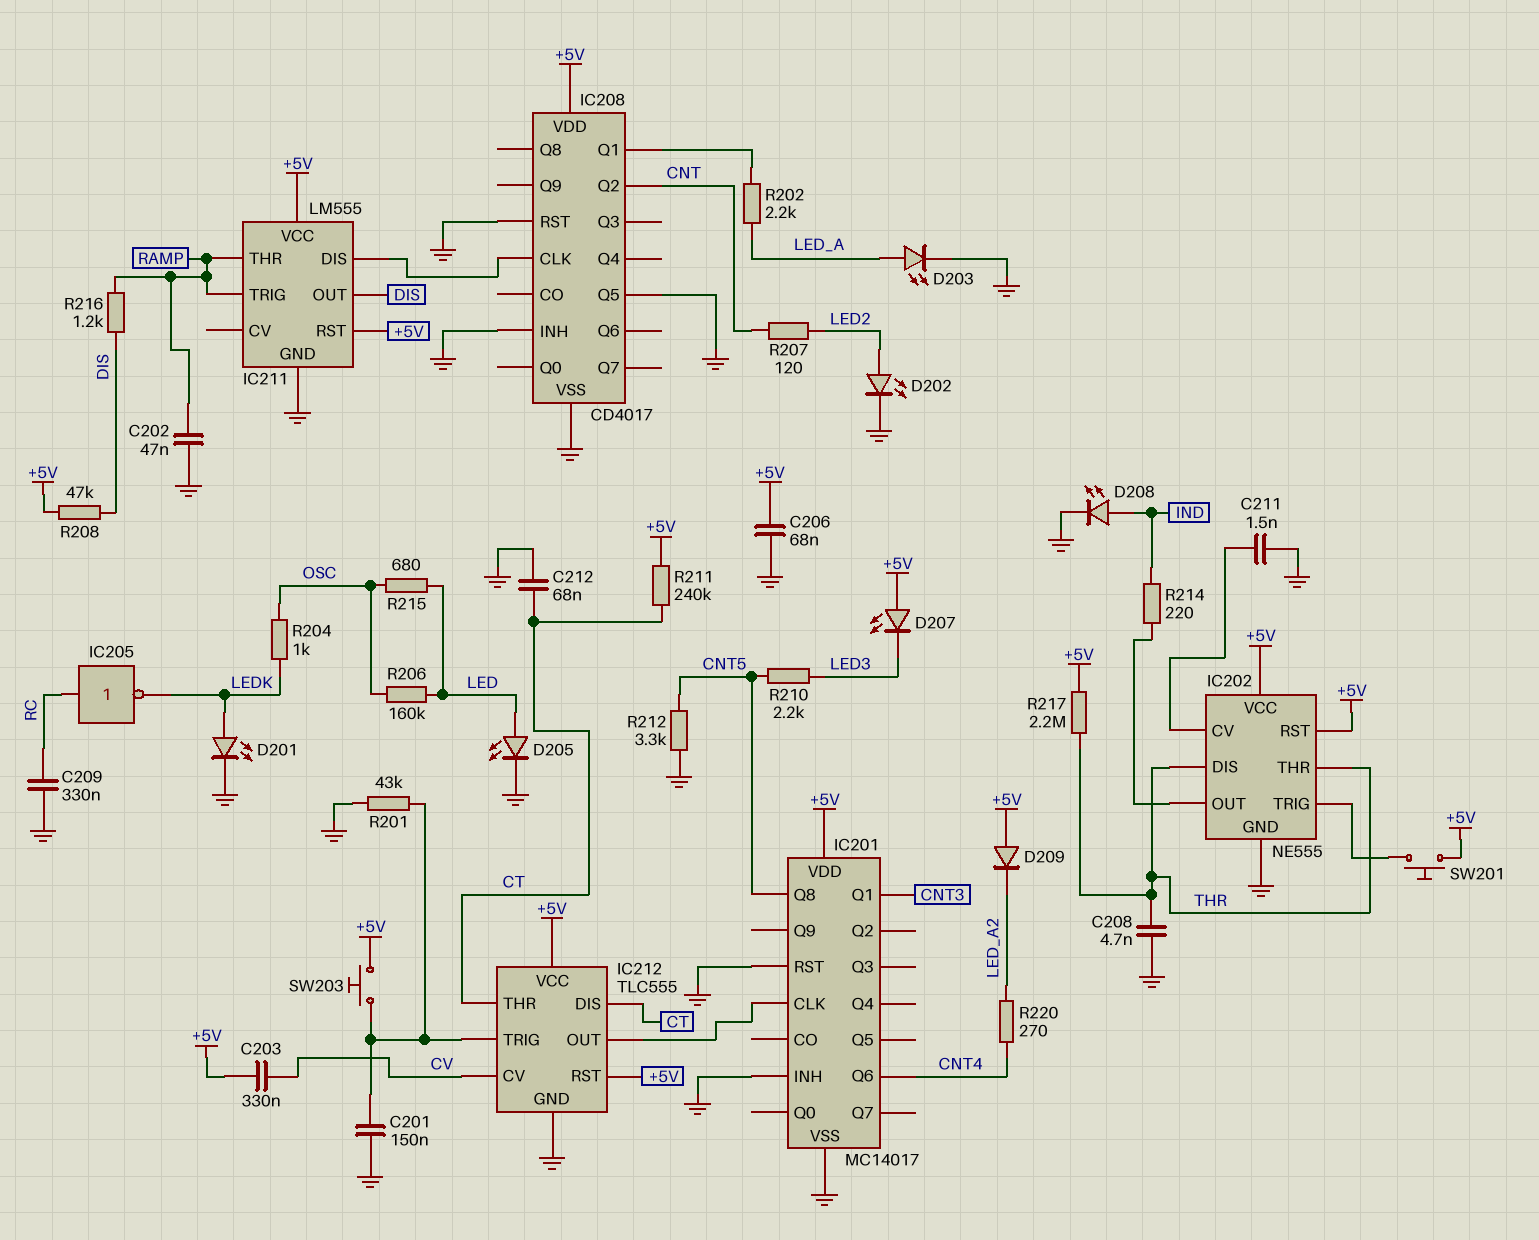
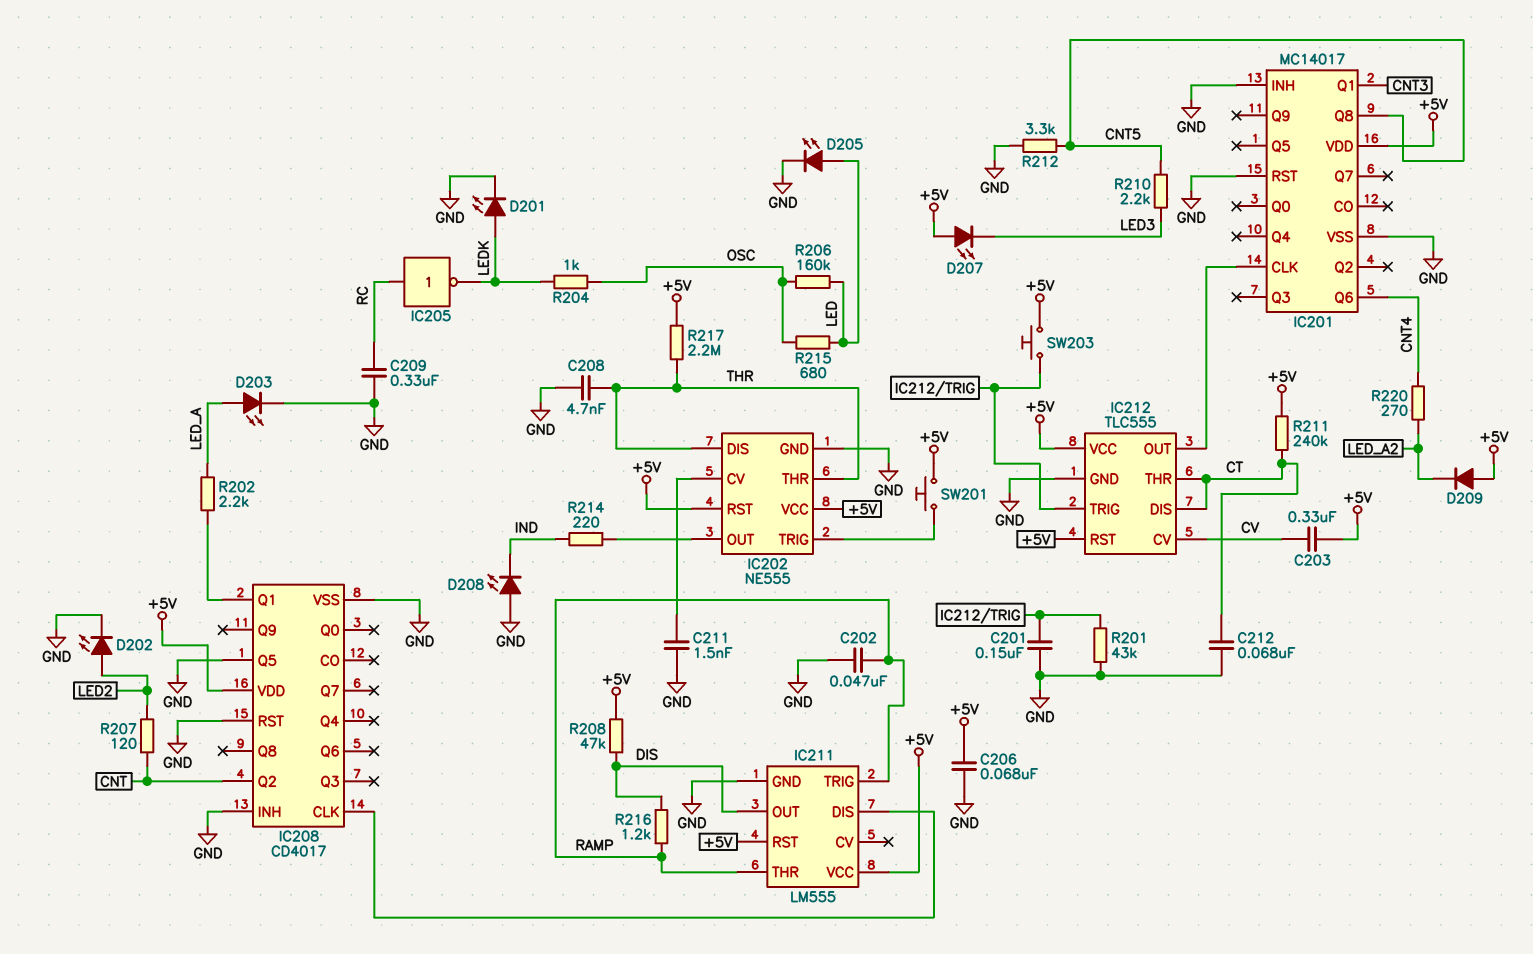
D208: LED (A IND, K GND) -> LED (A GND, K IND)

